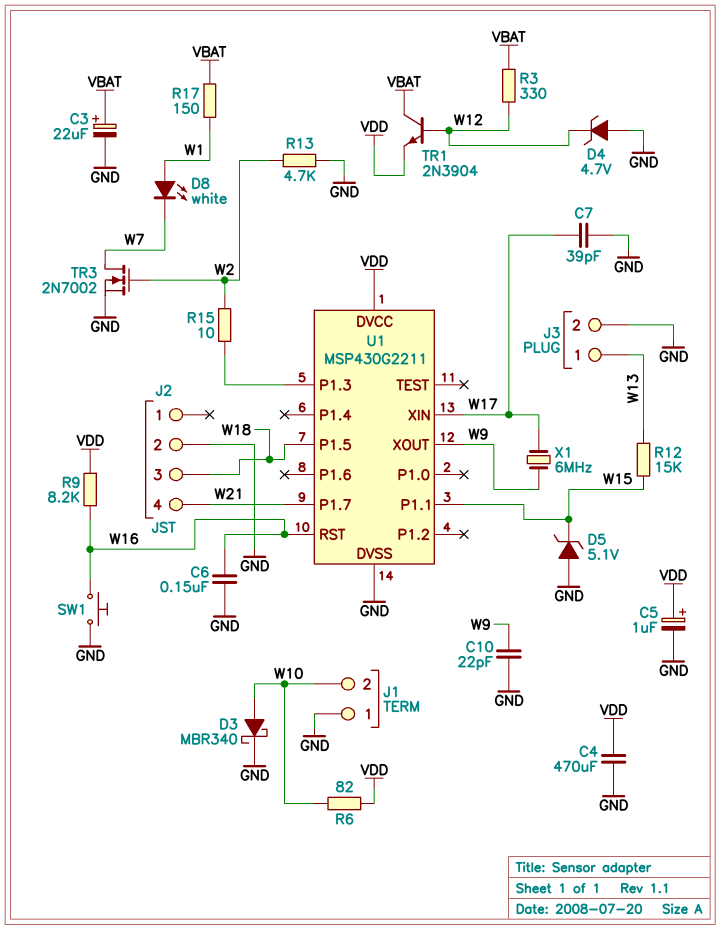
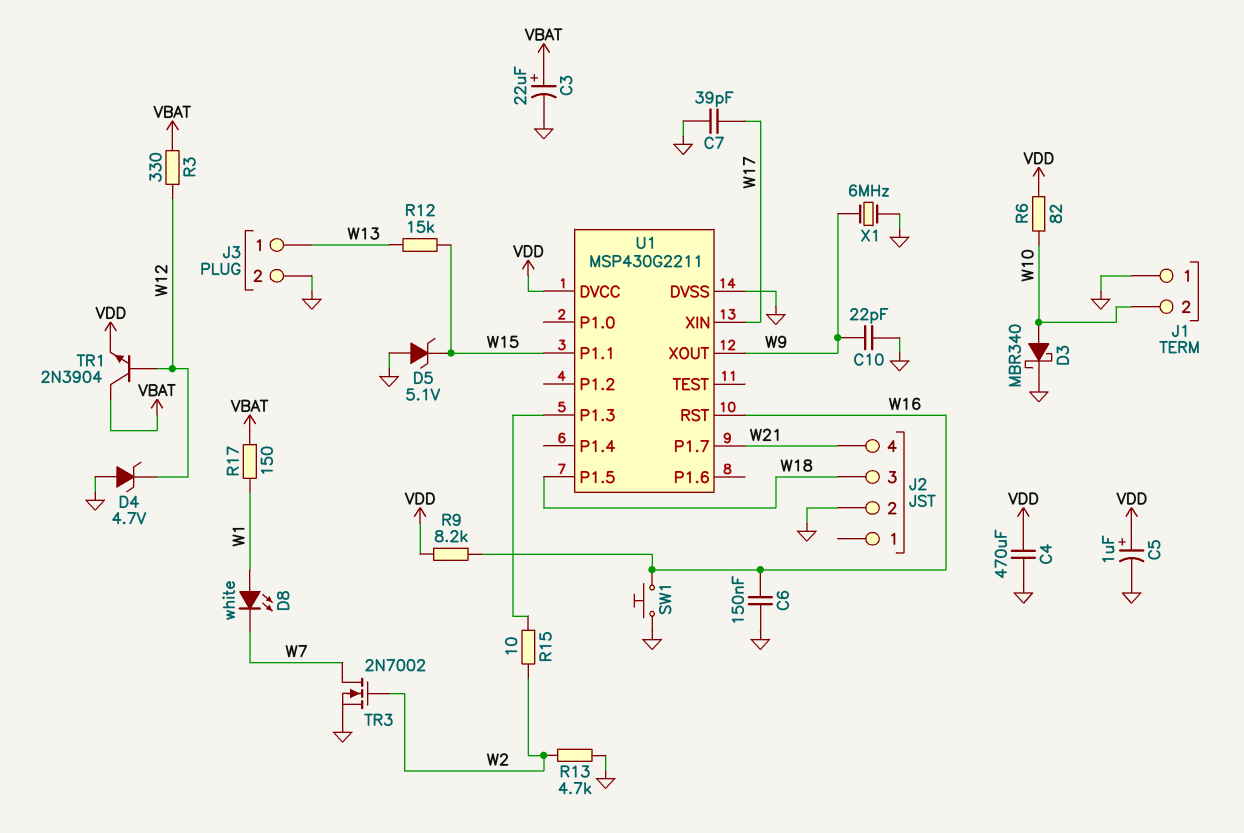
X1: 6MHz (W9, W17) -> 6MHz (GND, W9)

